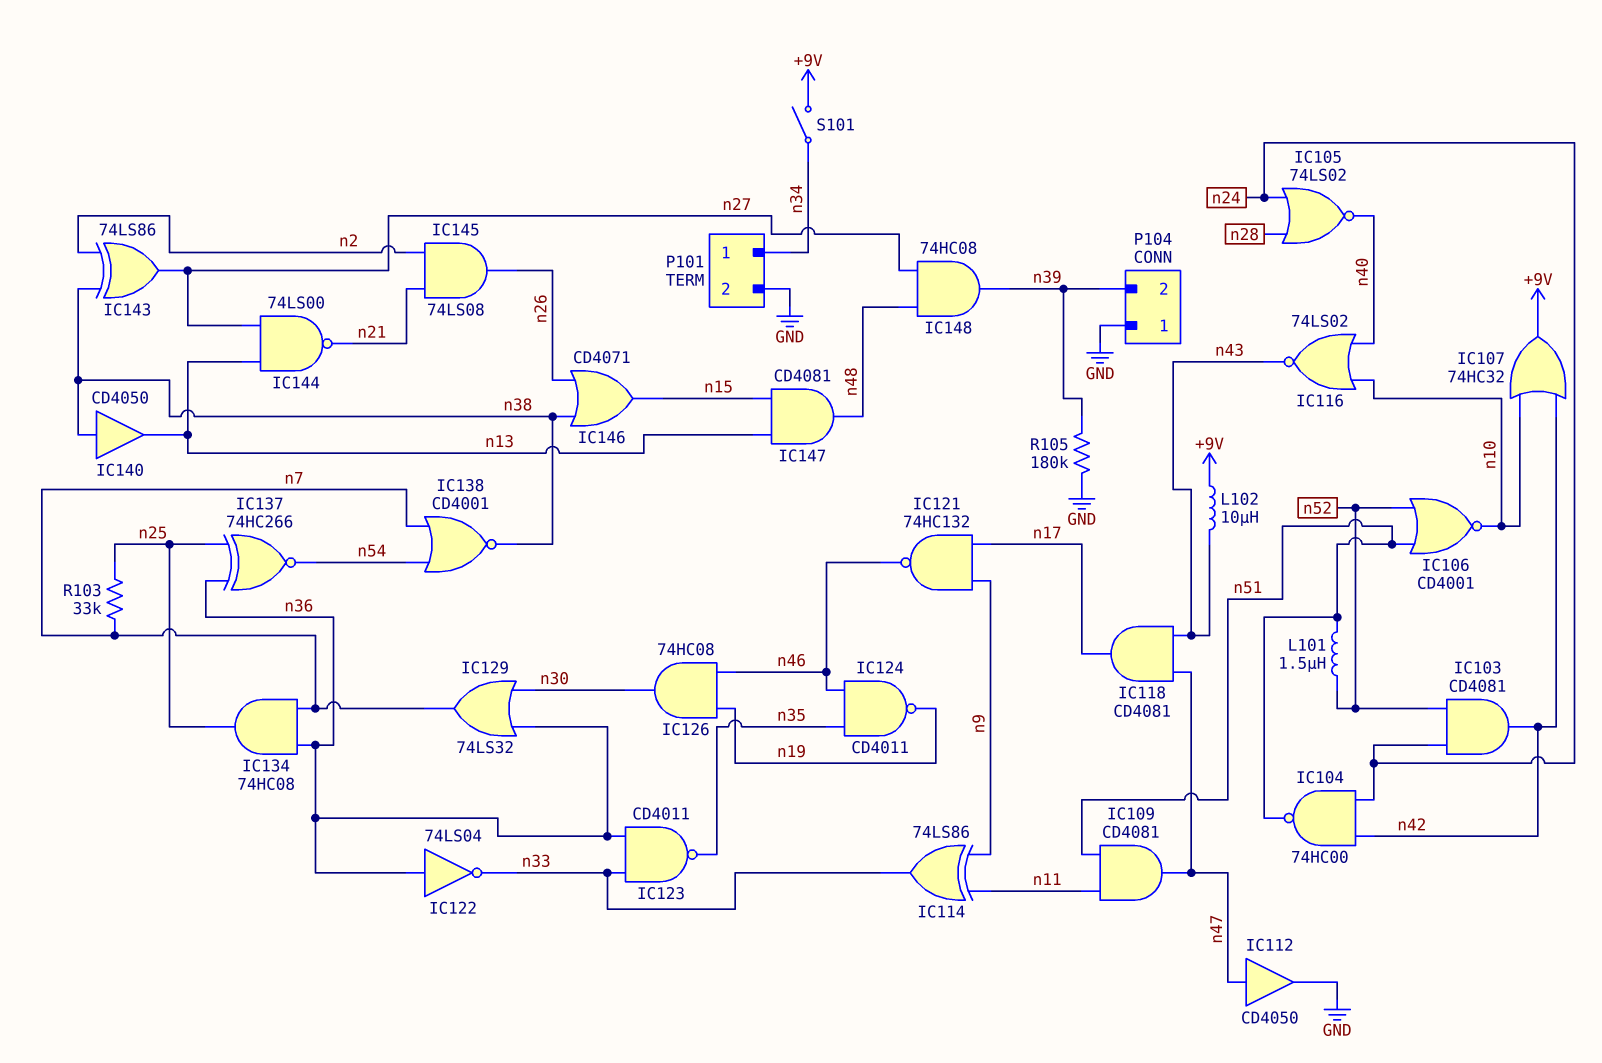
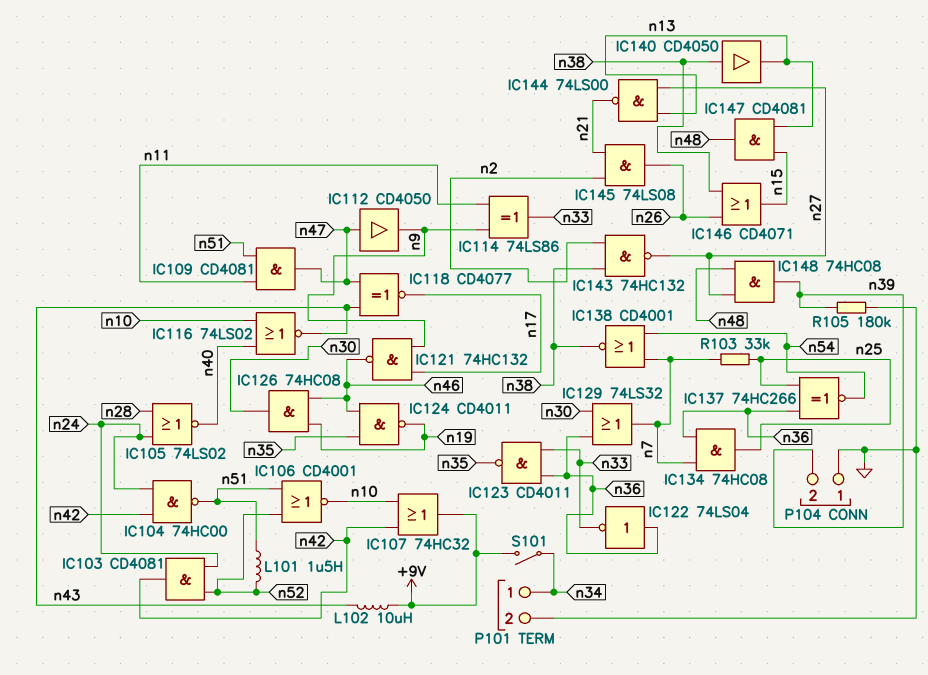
IC112: buffer CD4050 (in n47, out GND) -> buffer CD4050 (in n47, out n9)
IC118: AND CD4081 (in n43, in n47, out n17) -> XNOR CD4077 (in n43, in n47, out n17)
IC143: XOR 74LS86 (in n2, in n38, out n27) -> NAND 74HC132 (in n2, in n38, out n27)

